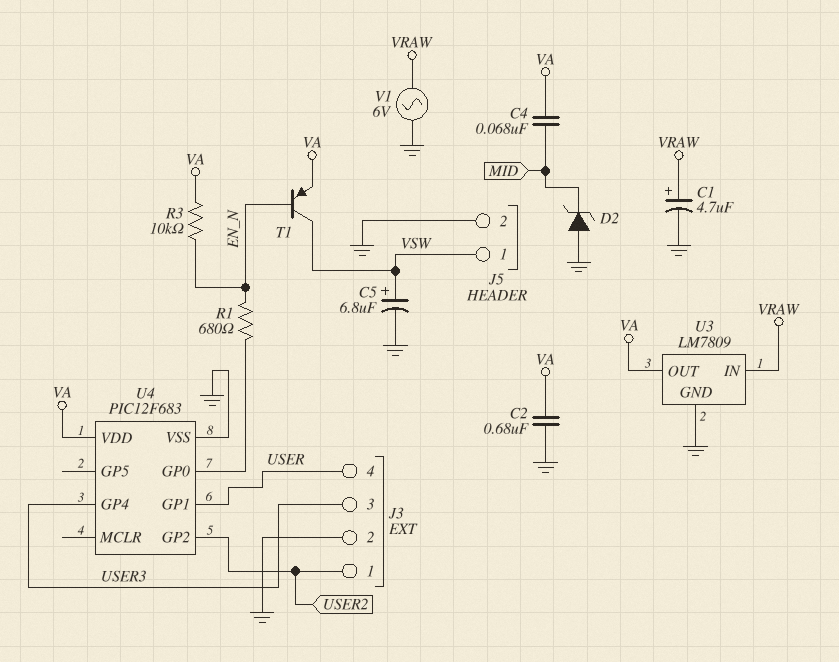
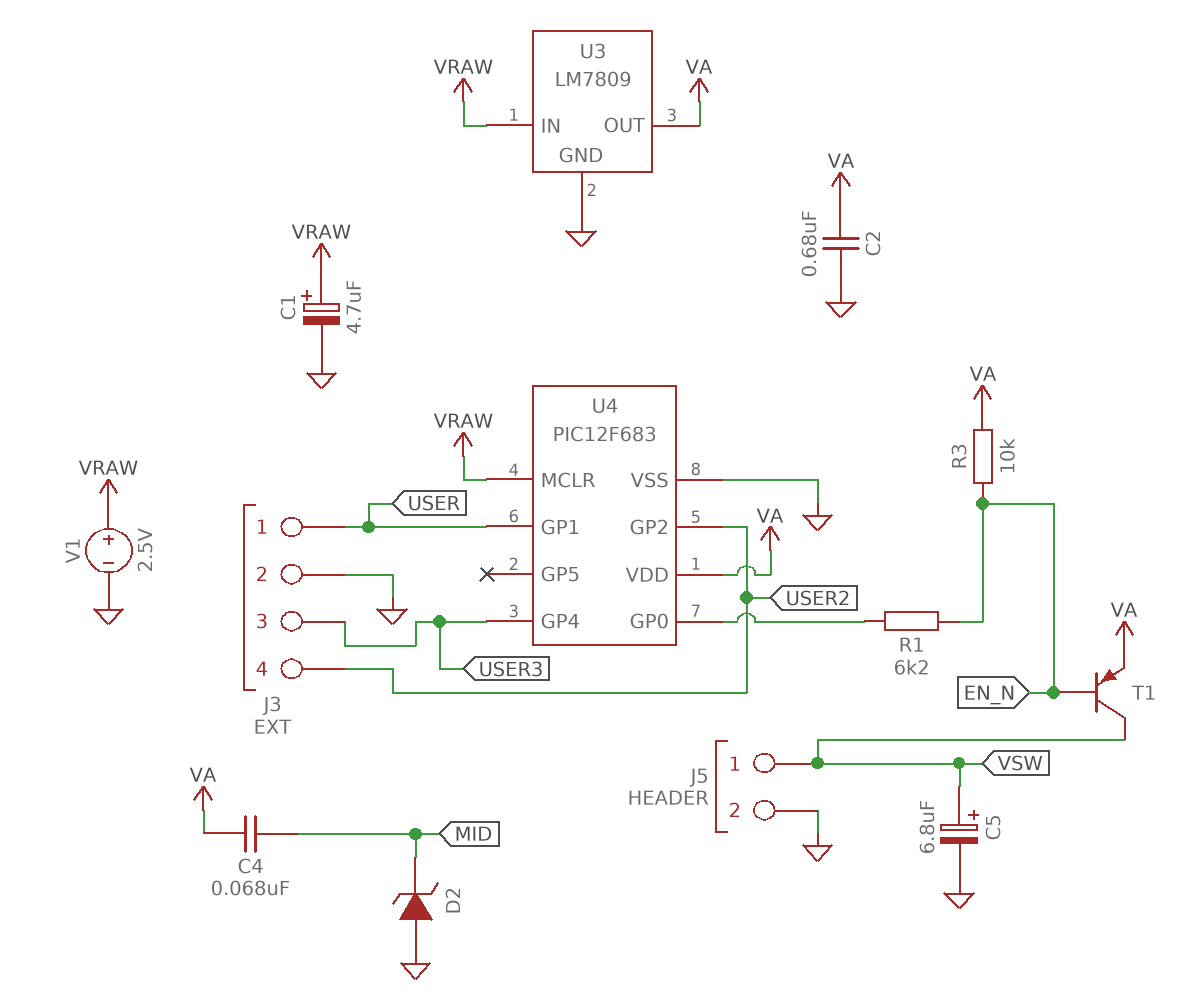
J3 pin 1: USER2 -> USER
J3 pin 4: USER -> USER2
R1: 680 (EN_N, U4/GP0) -> 6.2k (EN_N, U4/GP0)
U4 pin MCLR: none -> VRAW
V1: AC 6V (GND, VRAW) -> 2.5V (plus VRAW, minus GND)

